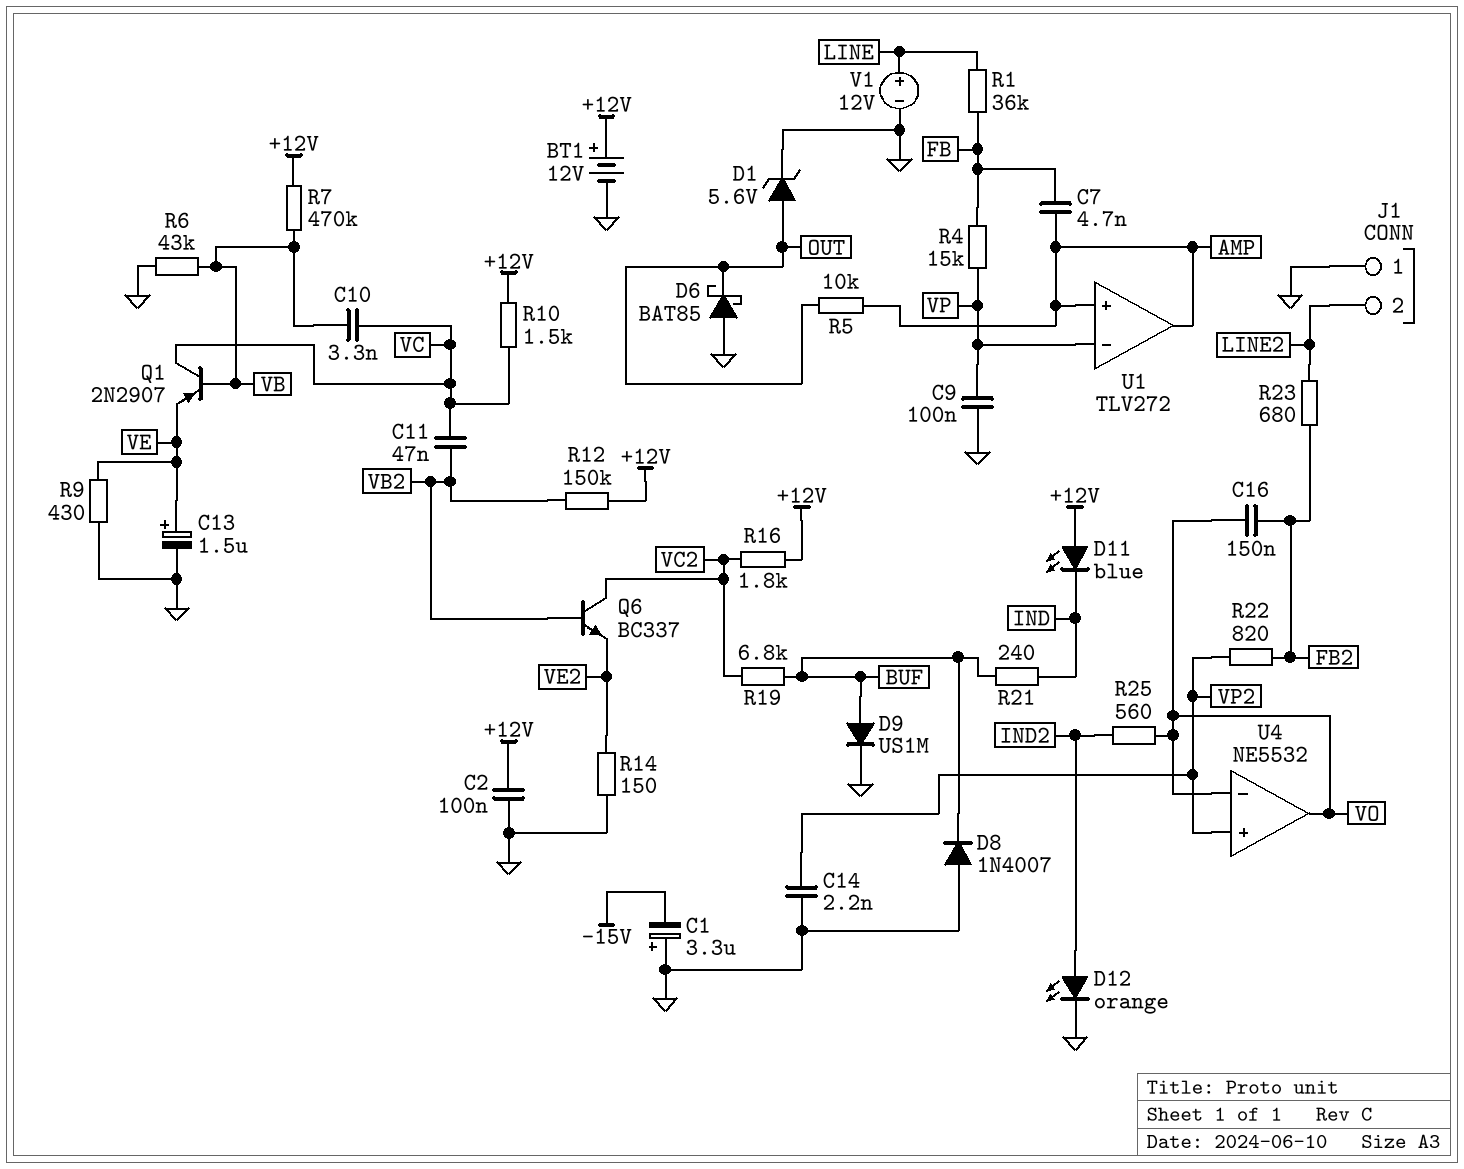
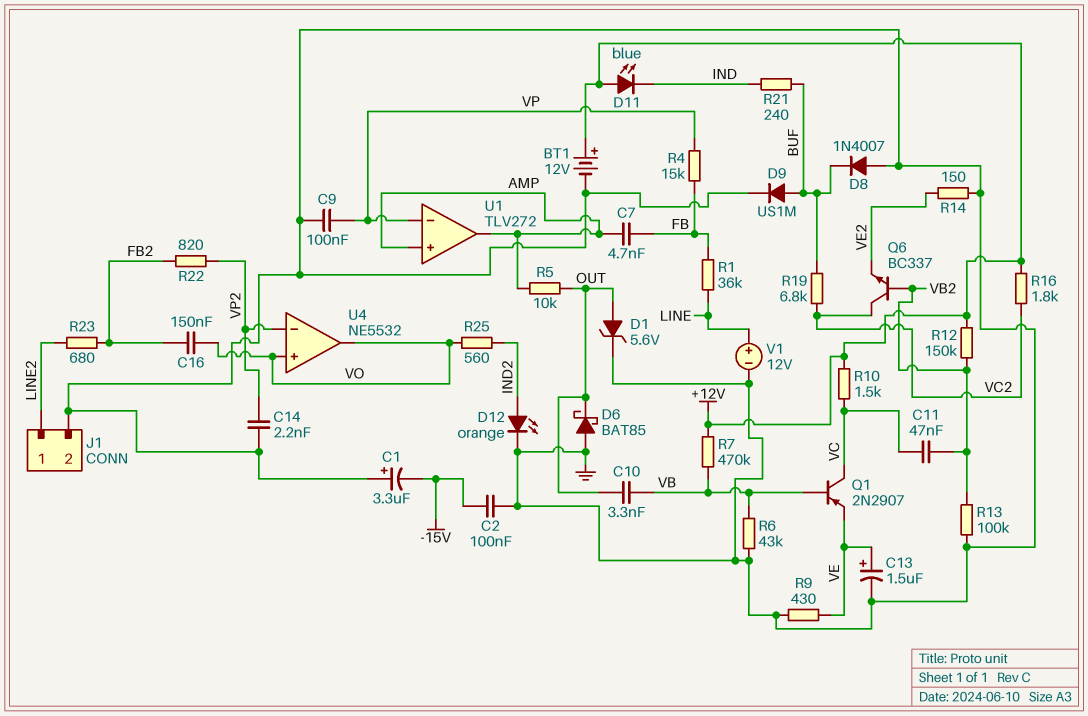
C2: 100nF (+12V, GND) -> 100nF (-15V, GND)
C10: 3.3nF (VB, VC) -> 3.3nF (OUT, VB)
J1 pin 1: GND -> LINE2
J1 pin 2: LINE2 -> GND
R13: none -> 100k (GND, VB2)
U4 pin in+: VP2 -> VO
U4 pin in-: VO -> VP2

